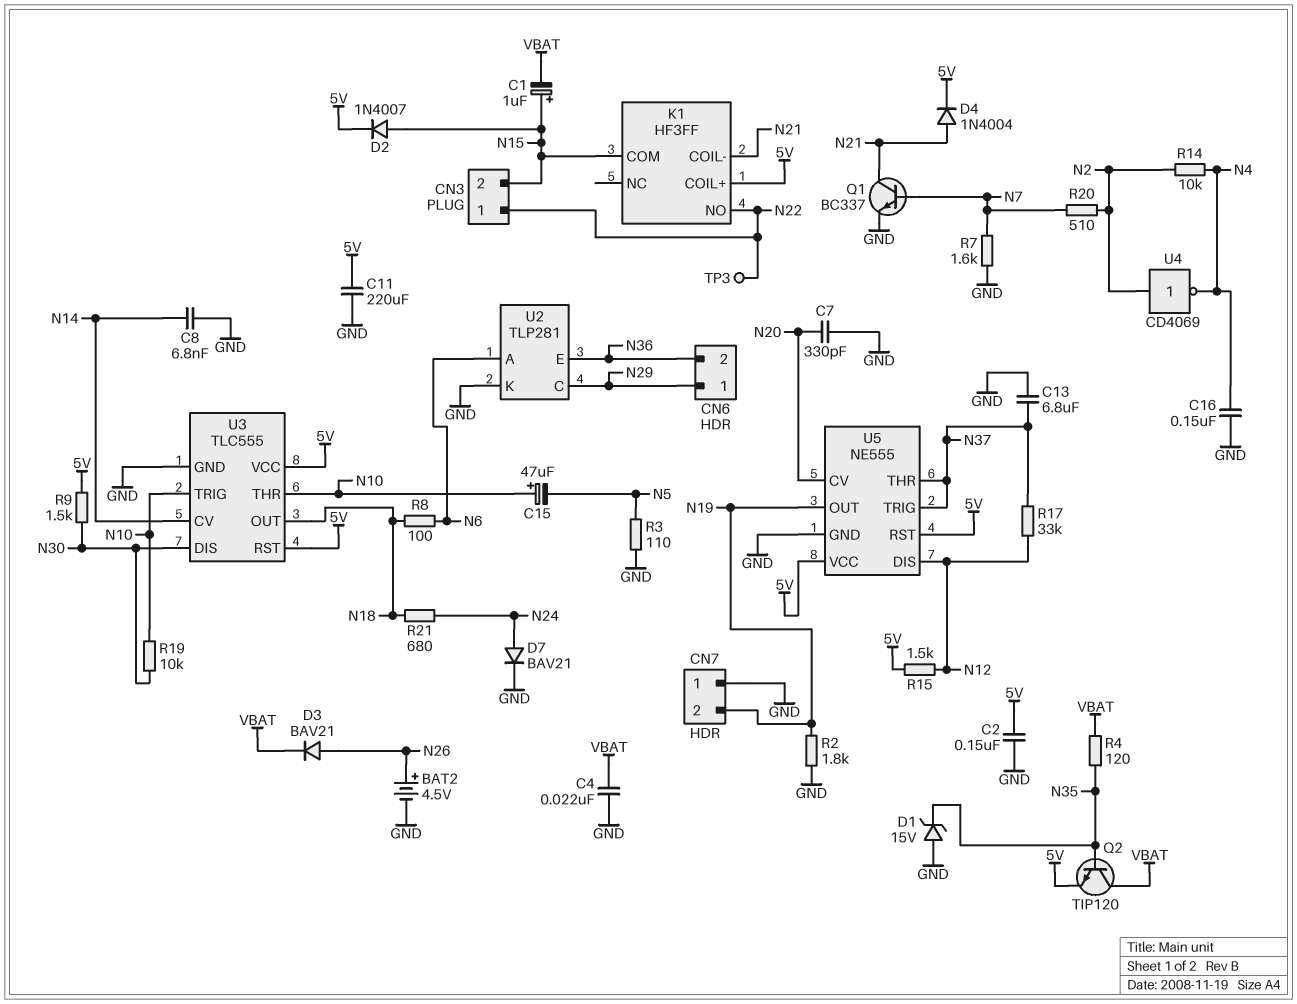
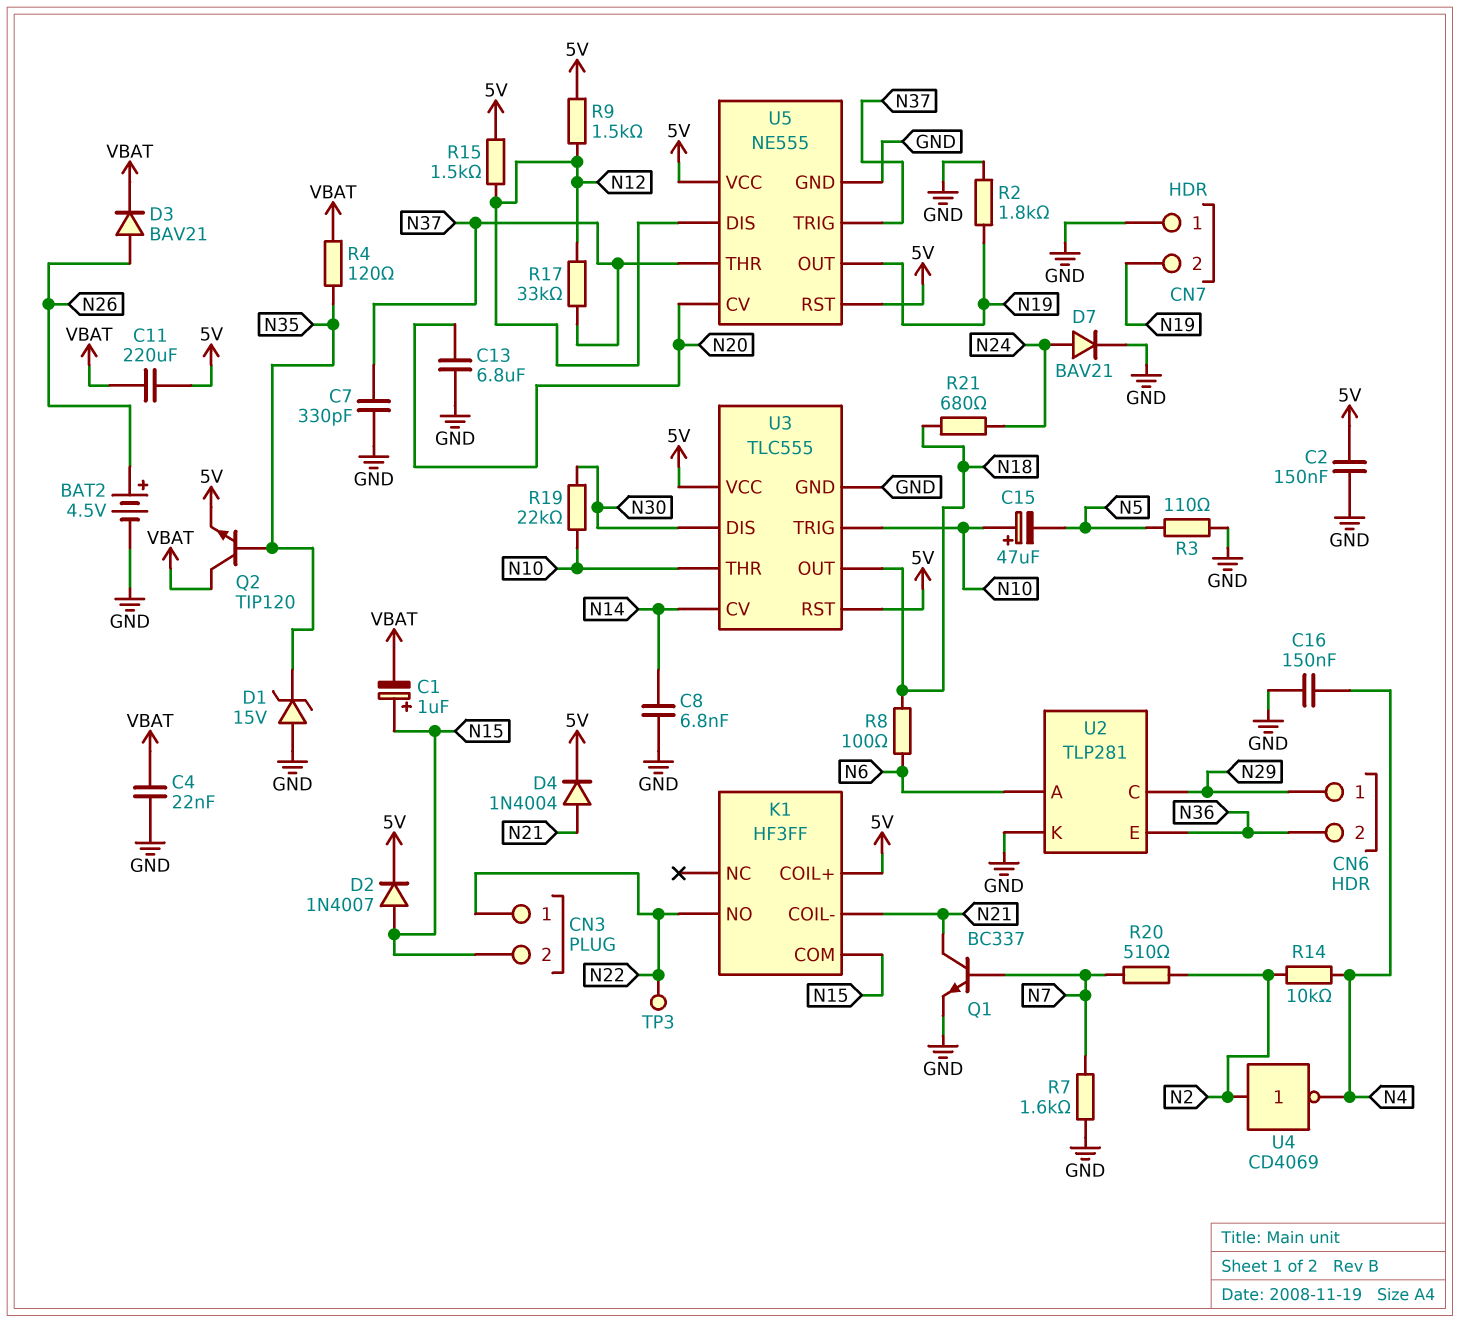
C7: 330pF (GND, N20) -> 330pF (GND, N37)
C11: 220uF (5V, GND) -> 220uF (5V, VBAT)
C13: 6.8uF (GND, N37) -> 6.8uF (GND, N20)
R9: 1.5k (5V, N30) -> 1.5k (5V, N12)
R19: 10k (N10, N30) -> 22k (N10, N30)

